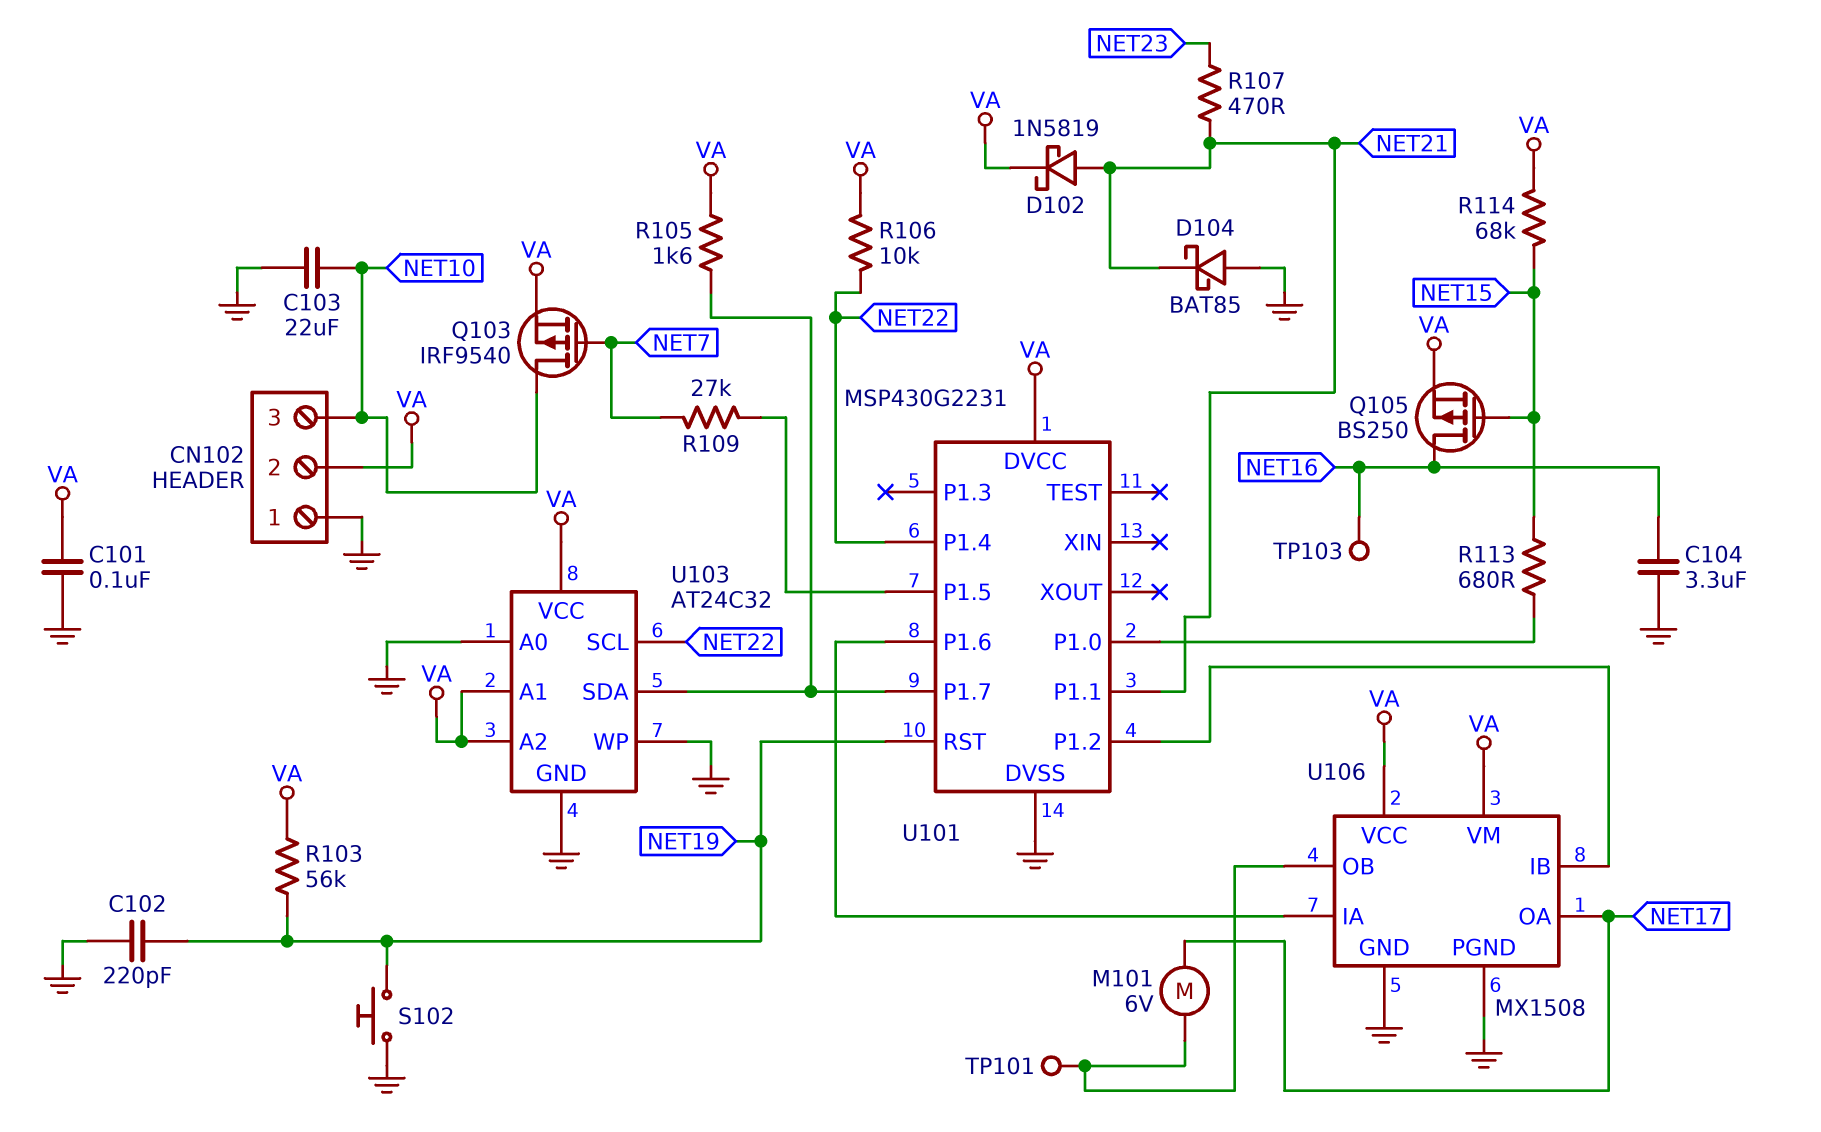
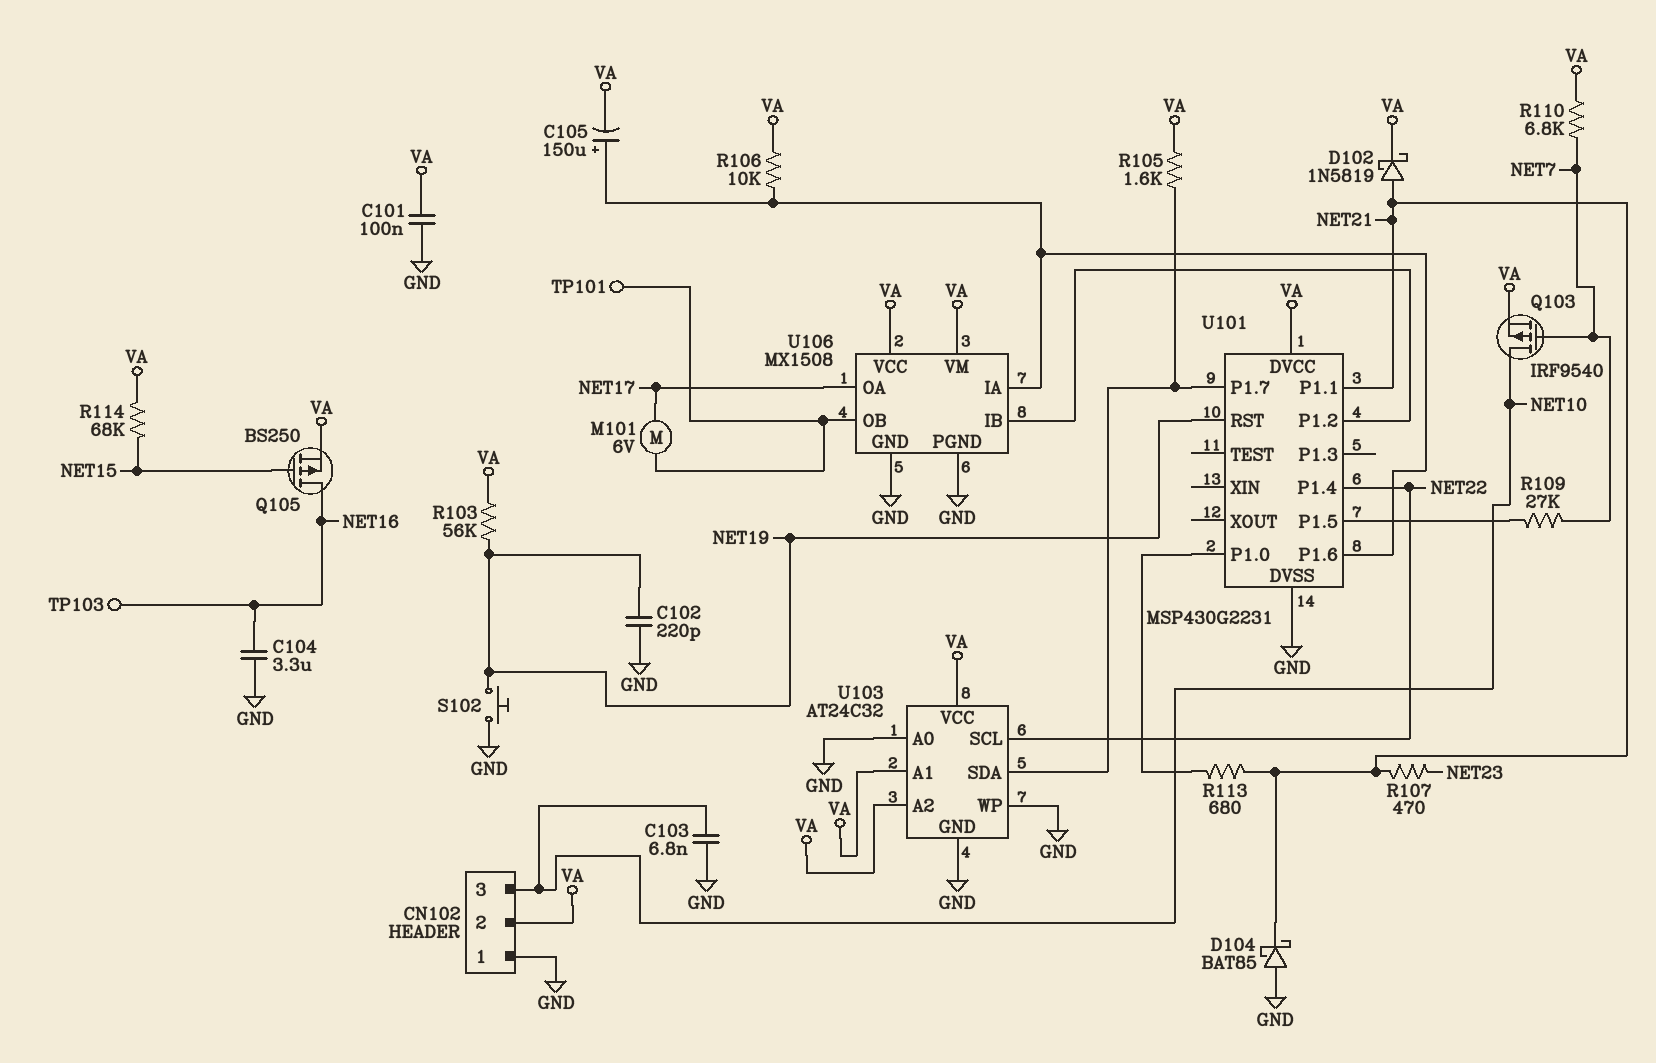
C103: 22uF (GND, NET10) -> 6.8nF (GND, NET10)
C105: none -> 150uF (plus U101/P1.6, minus VA)
R106: 10k (NET22, VA) -> 10k (U101/P1.6, VA)
R110: none -> 6.8k (NET7, VA)
R113: 680 (NET15, U101/P1.0) -> 680 (NET21, U101/P1.0)

